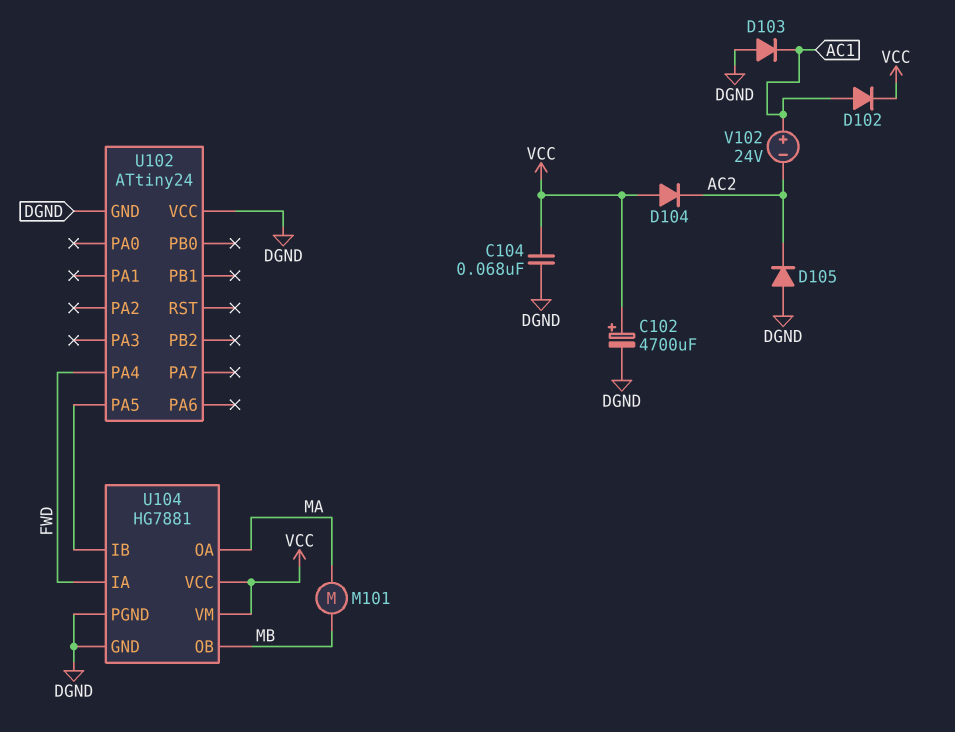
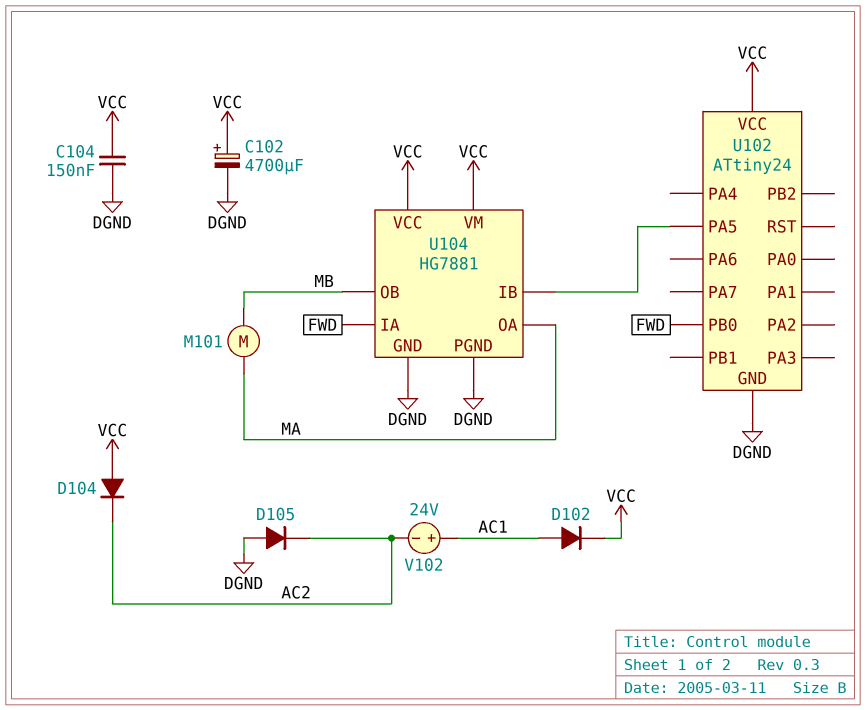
C104: 68nF (DGND, VCC) -> 150nF (DGND, VCC)
D103: diode (A DGND, K AC1) -> none
U102 pin PA4: FWD -> none
U102 pin PB0: none -> FWD
U102 pin VCC: DGND -> VCC

